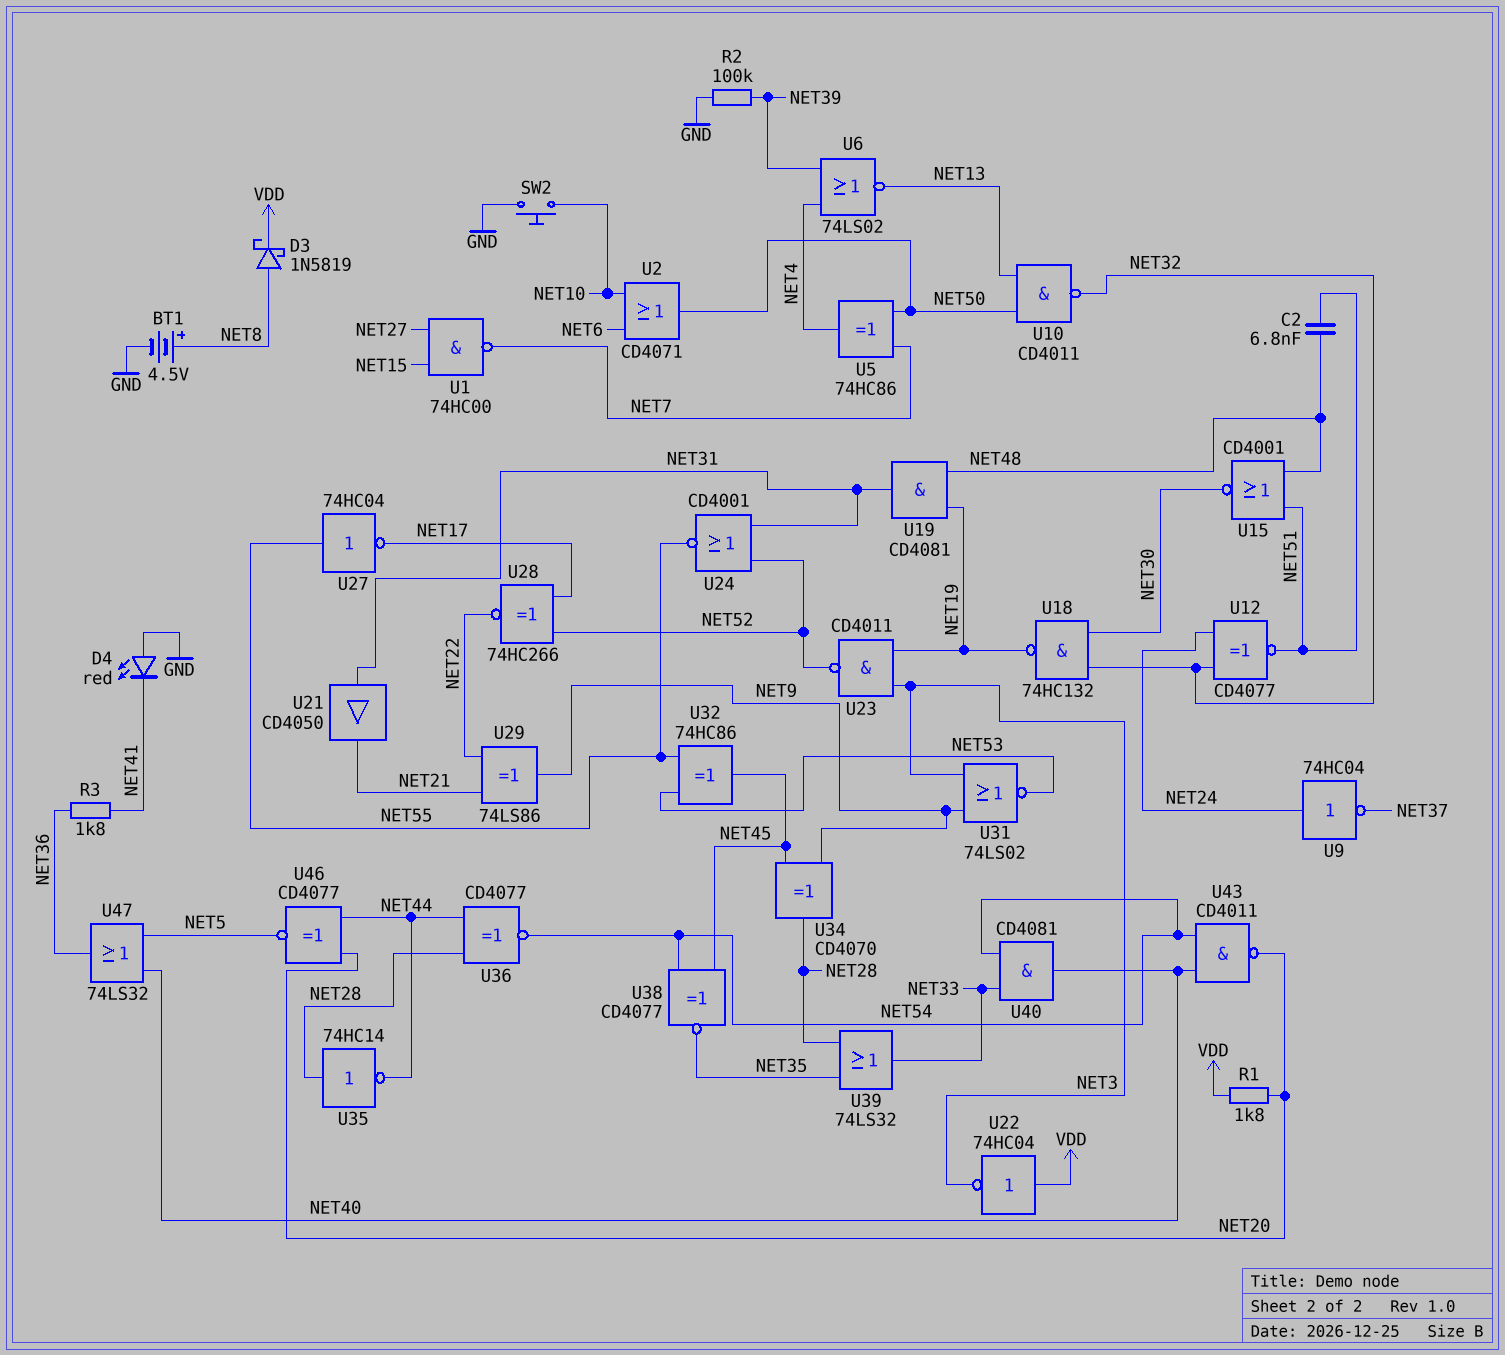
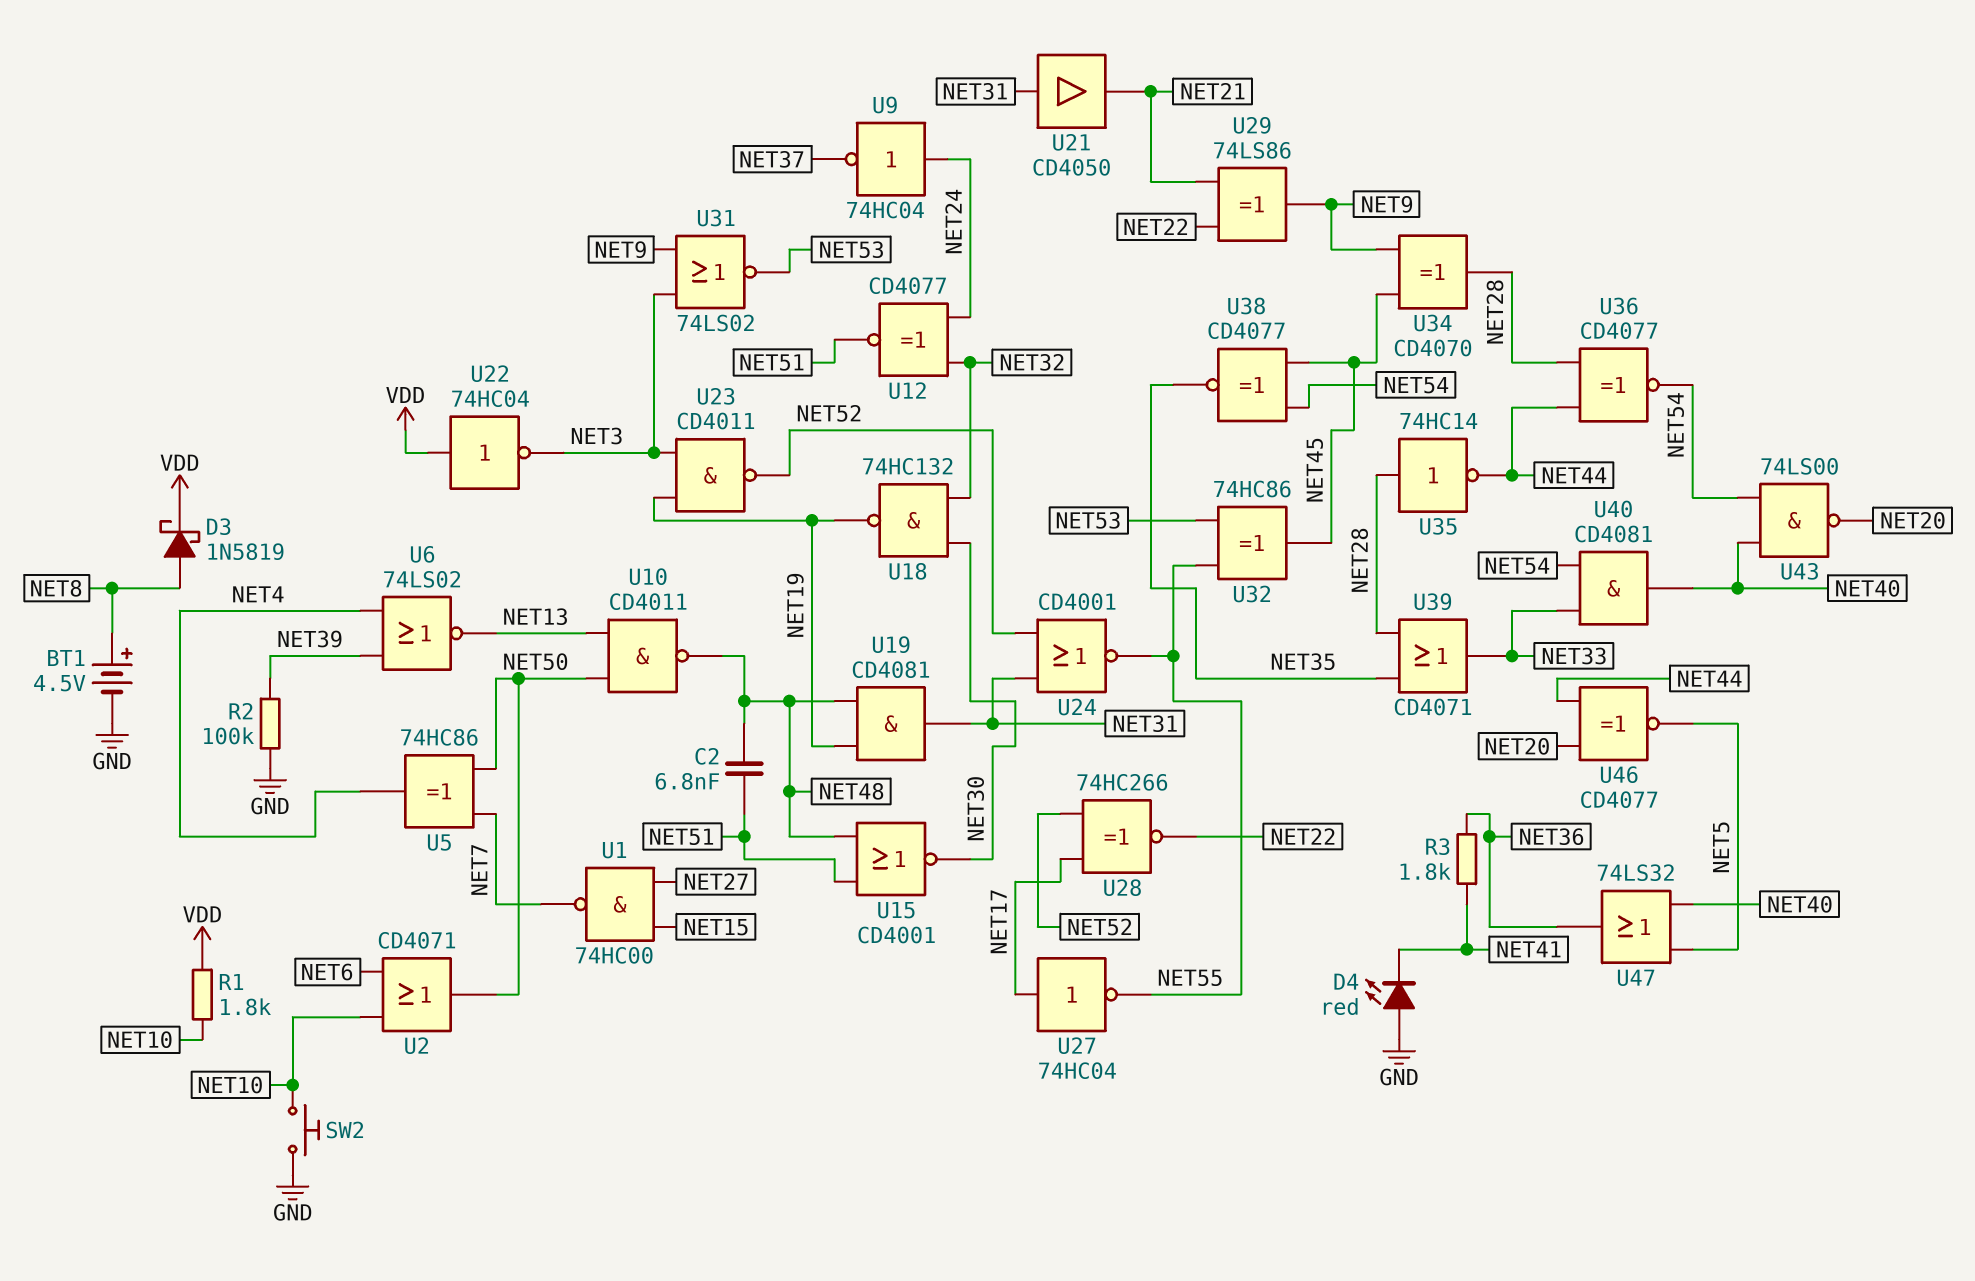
R1: 1.8k (NET20, VDD) -> 1.8k (NET10, VDD)
U10: NAND CD4011 (in NET13, in NET50, out NET32) -> NAND CD4011 (in NET13, in NET50, out NET48)
U27: NOT 74HC04 (in NET55, out NET17) -> NOT 74HC04 (in NET17, out NET55)
U39: OR 74LS32 (in NET28, in NET35, out NET33) -> OR CD4071 (in NET28, in NET35, out NET33)
U43: NAND CD4011 (in NET40, in NET54, out NET20) -> NAND 74LS00 (in NET40, in NET54, out NET20)

